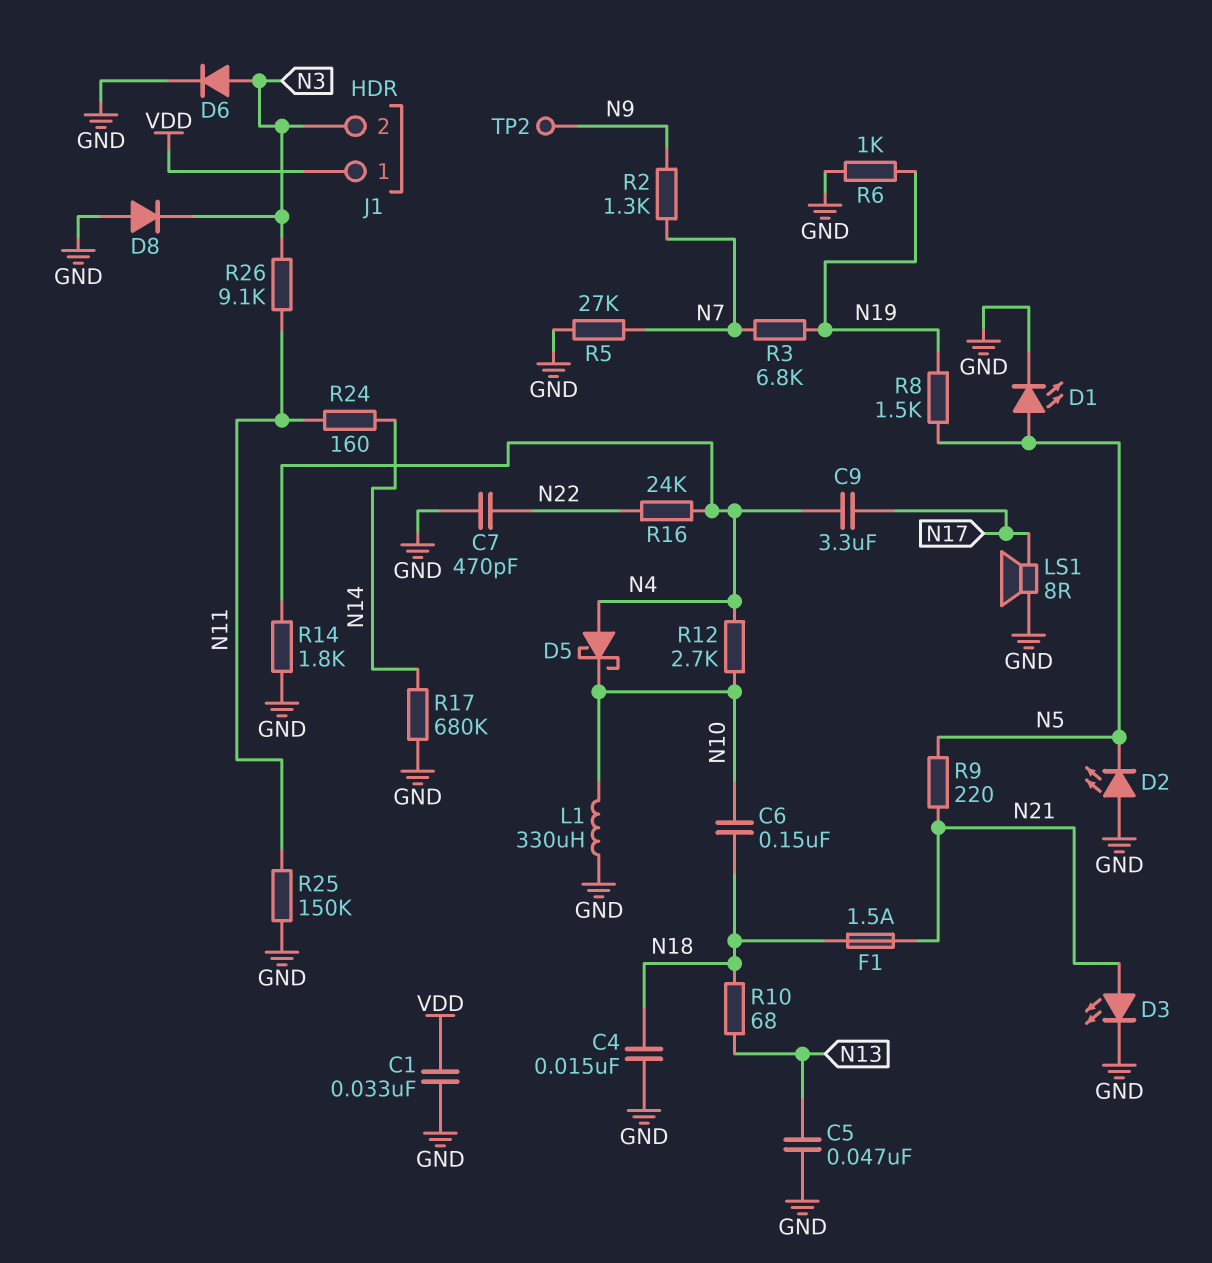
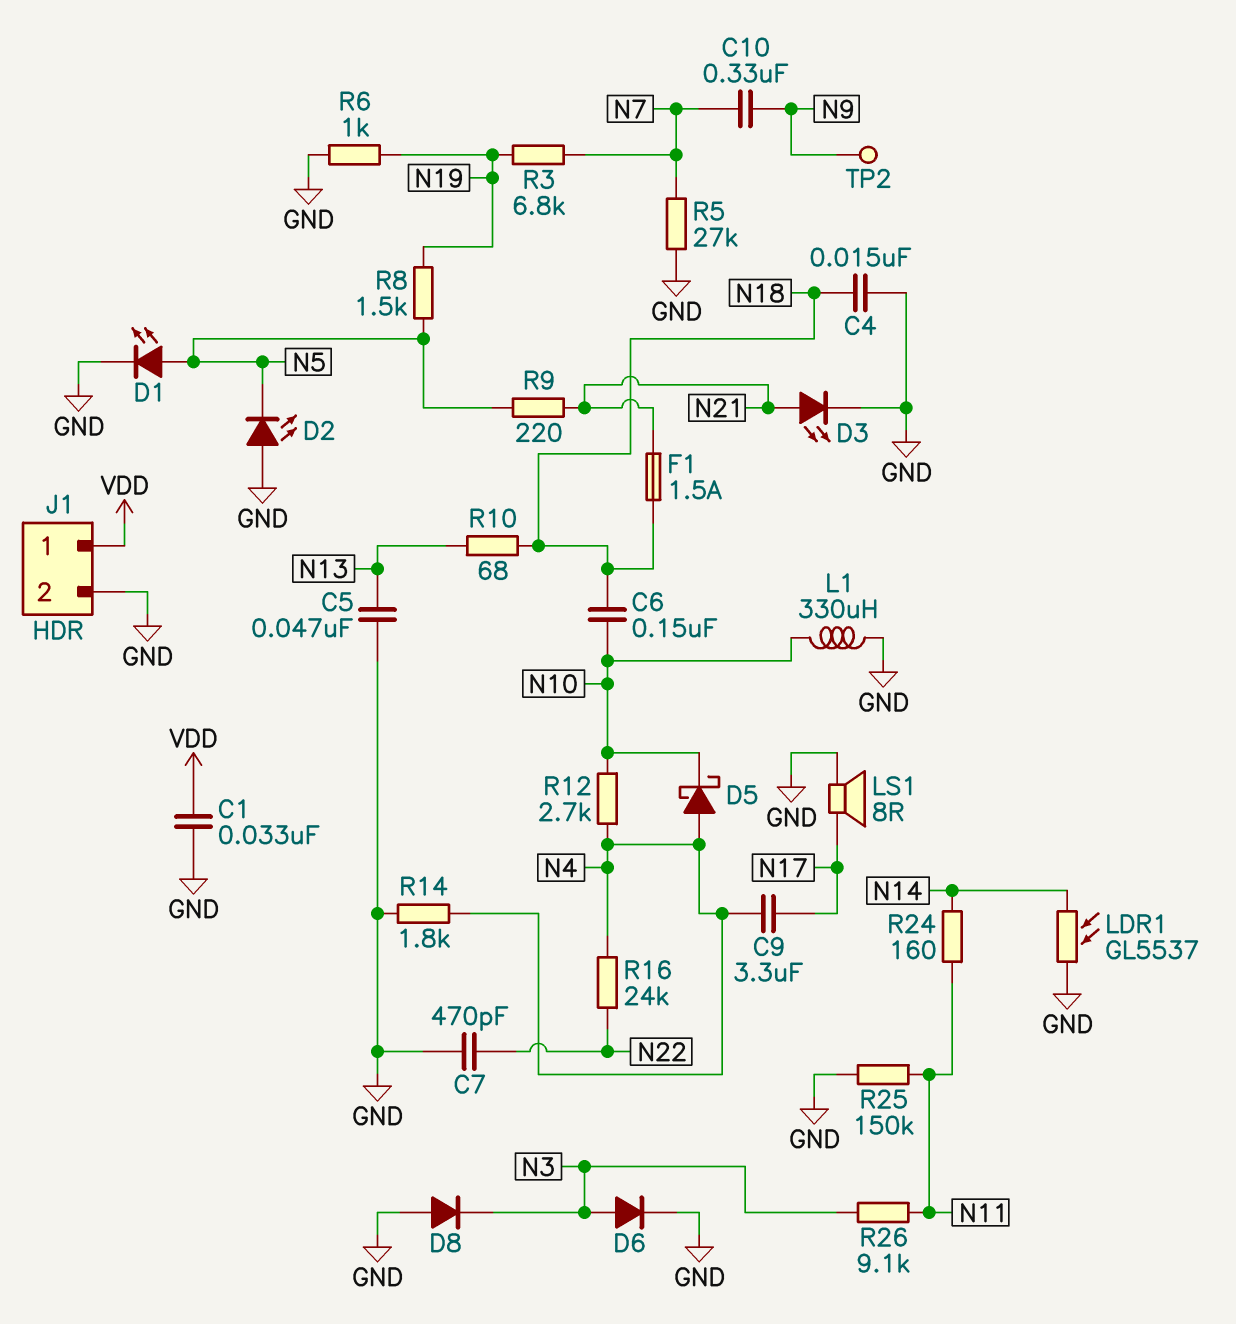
C10: none -> 330nF (N7, N9)
J1 pin 2: N3 -> GND
LDR1: none -> GL5537 (GND, N14)
R2: 1.3k (N7, N9) -> none
R17: 680k (GND, N14) -> none

